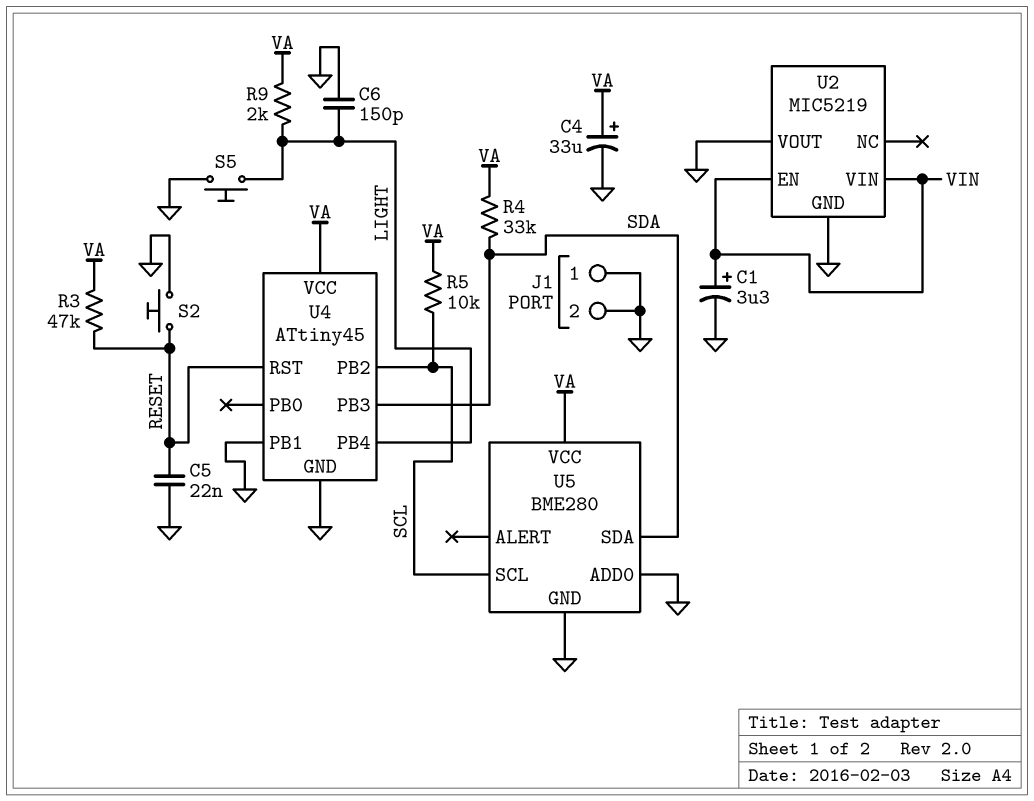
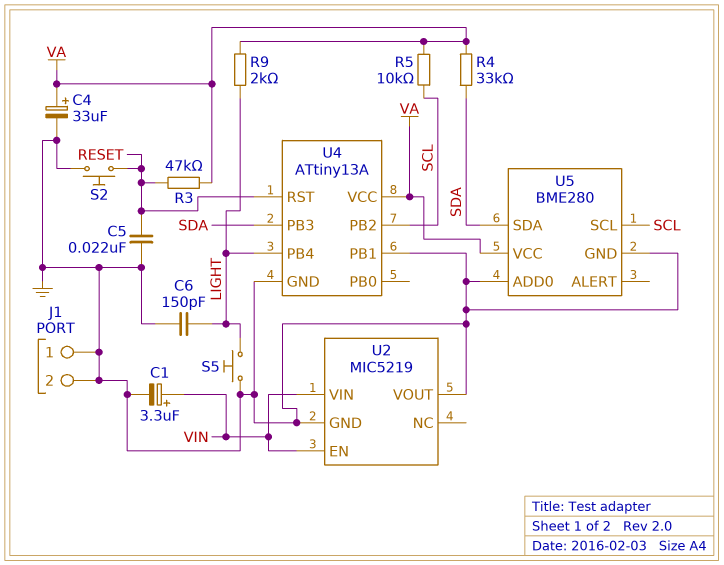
U4: ATtiny45 -> ATtiny13A

